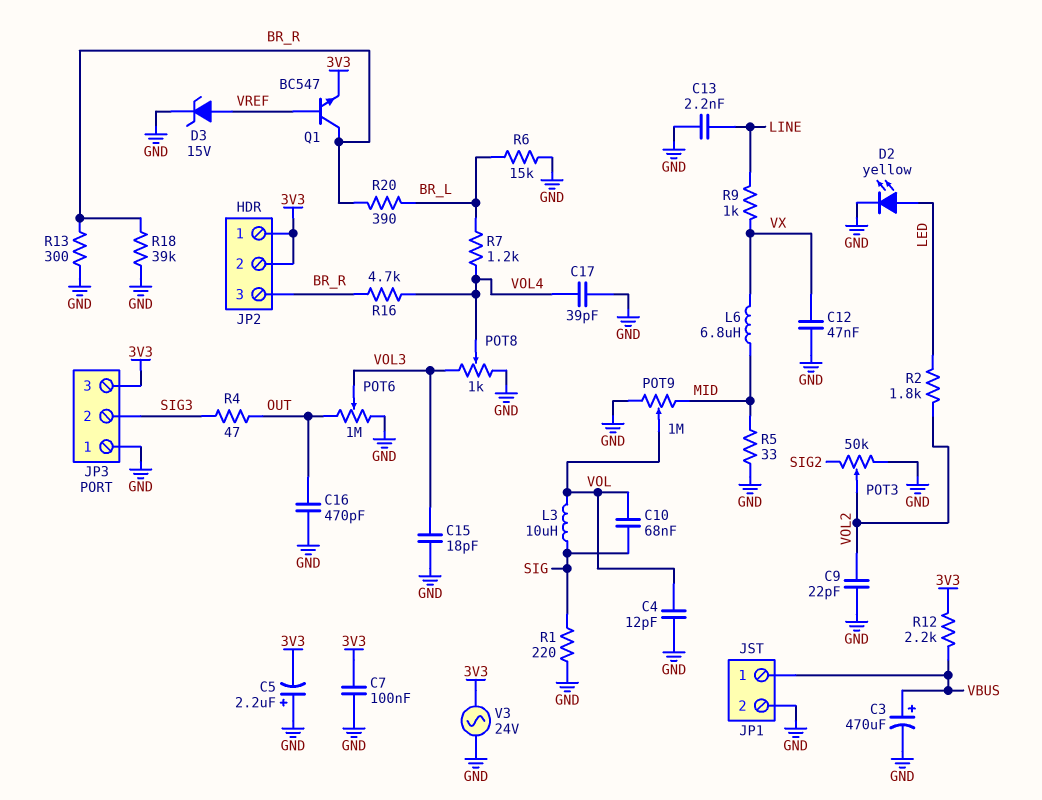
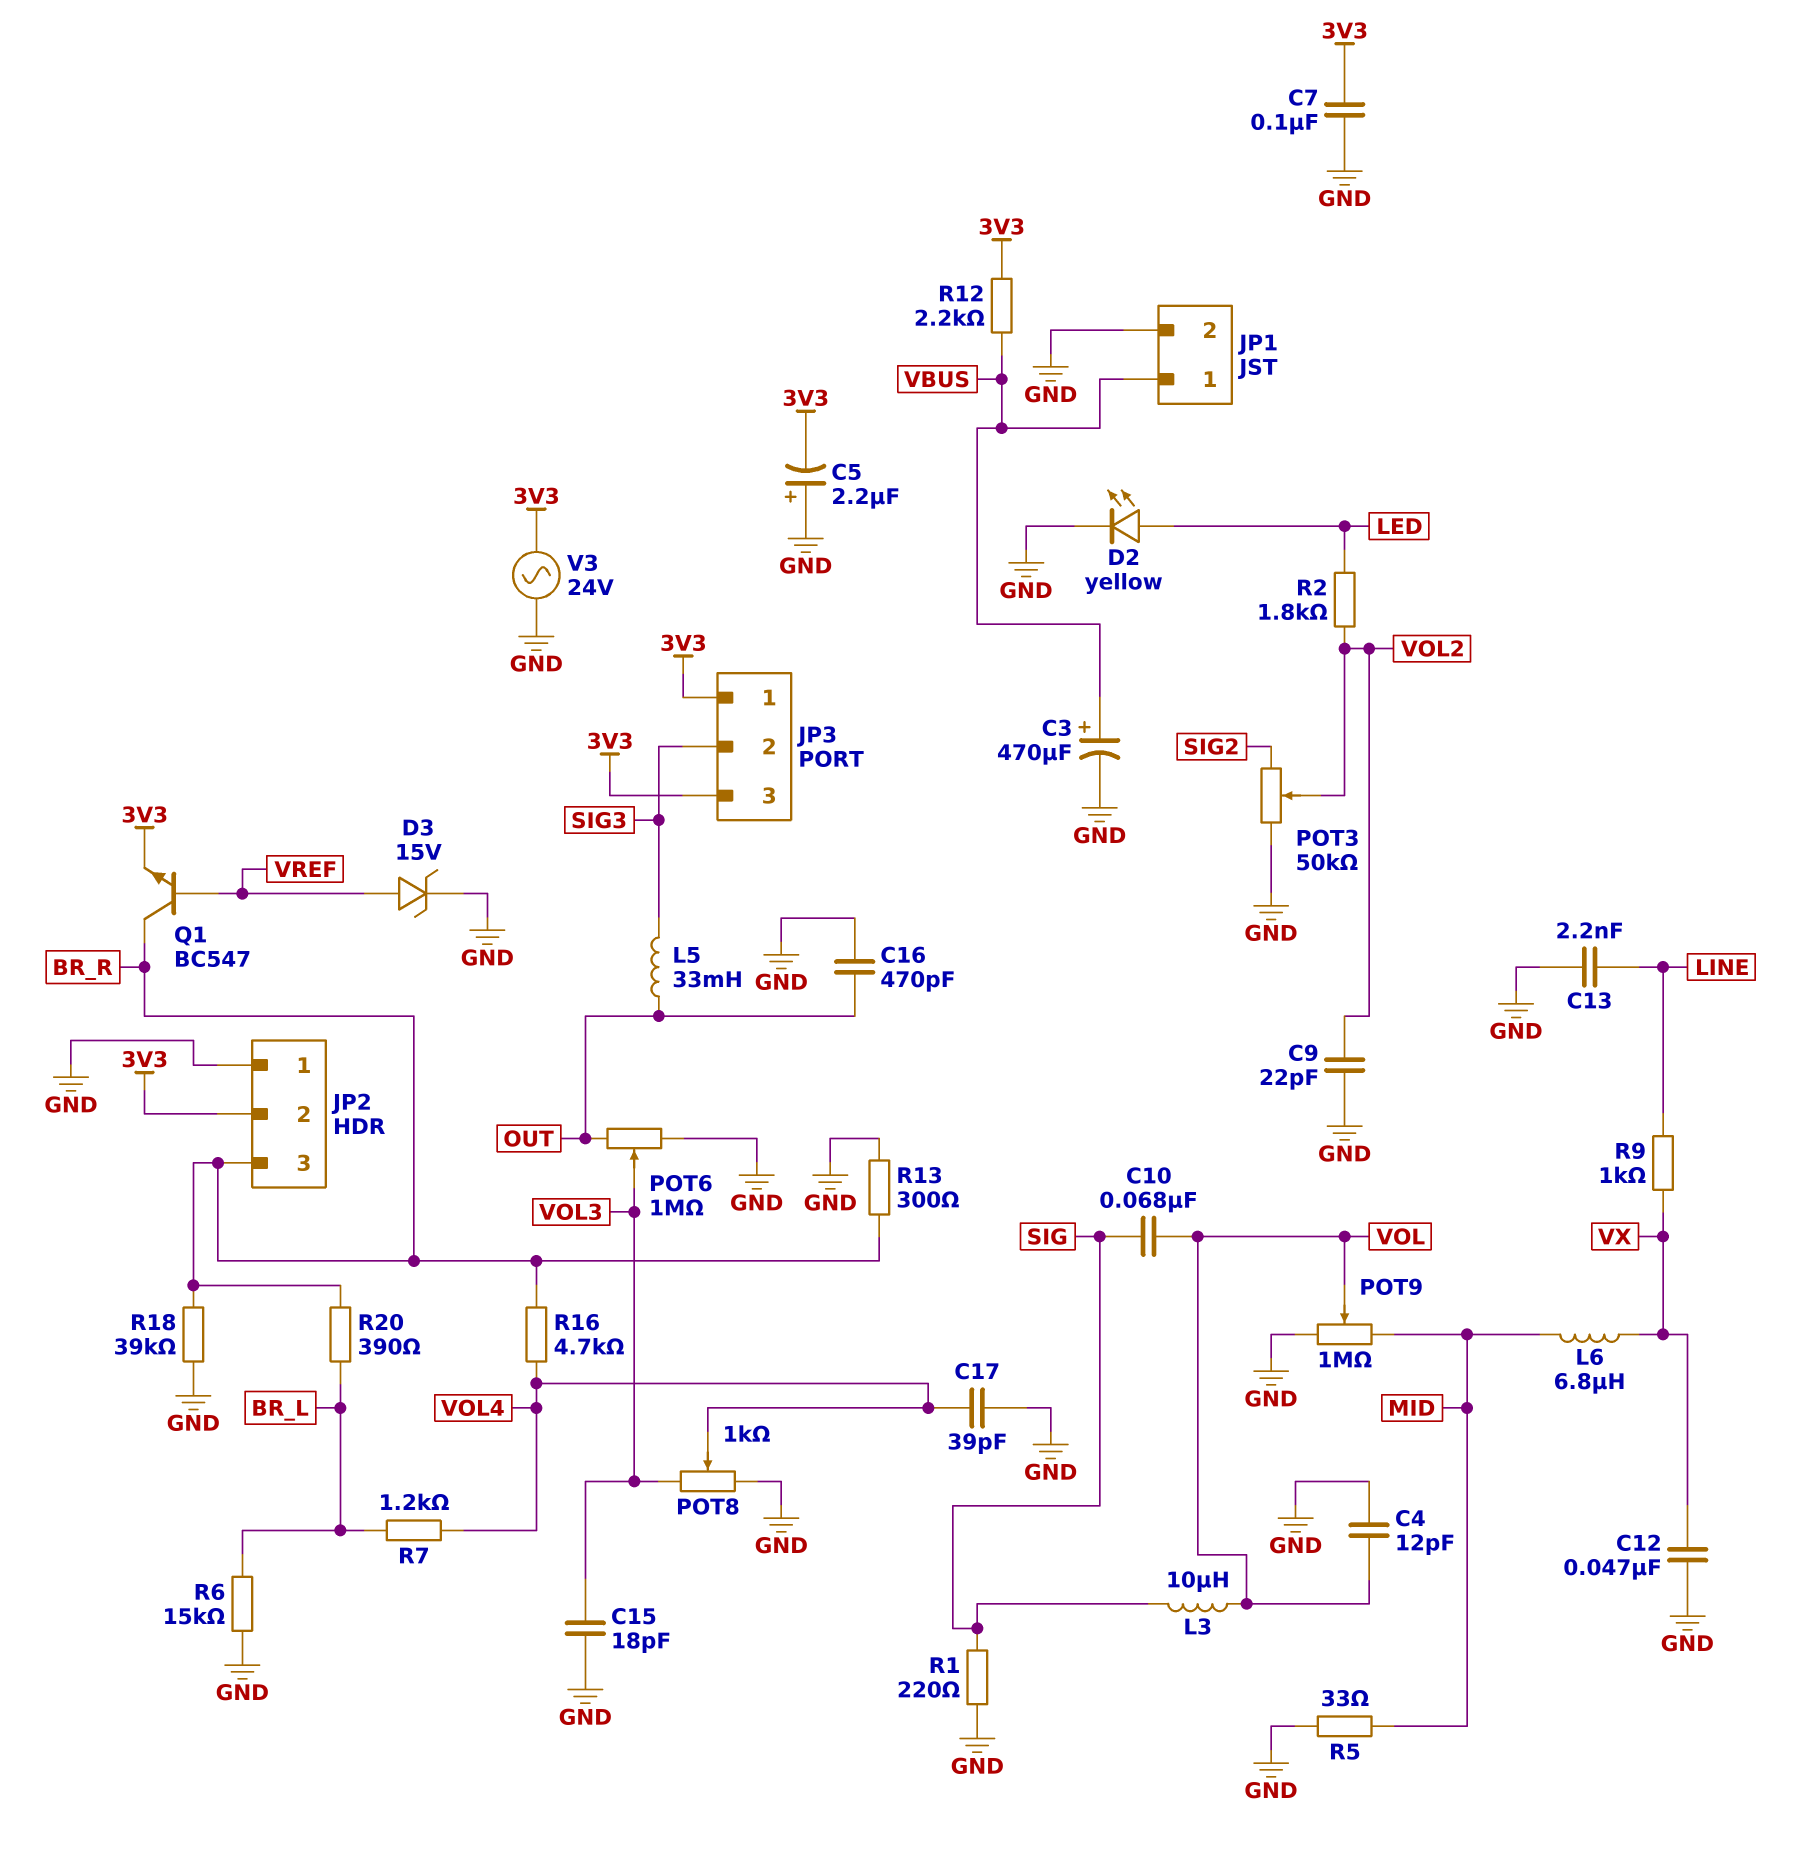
JP2 pin 1: 3V3 -> GND
JP3 pin 1: GND -> 3V3
L5: none -> 33mH (OUT, SIG3)
R4: 47 (OUT, SIG3) -> none

